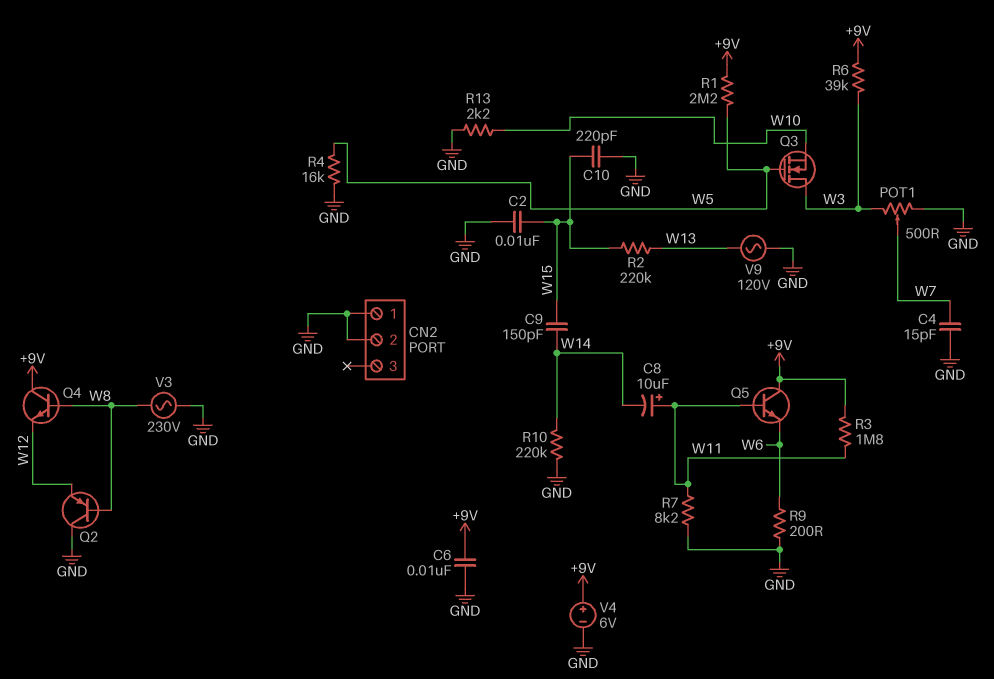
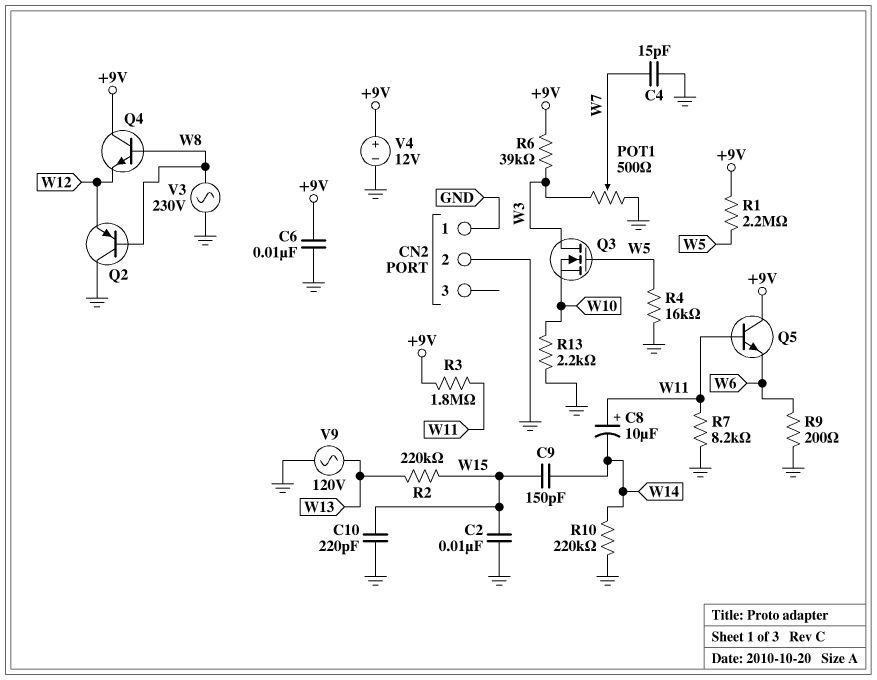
V4: 6V (plus +9V, minus GND) -> 12V (plus +9V, minus GND)

